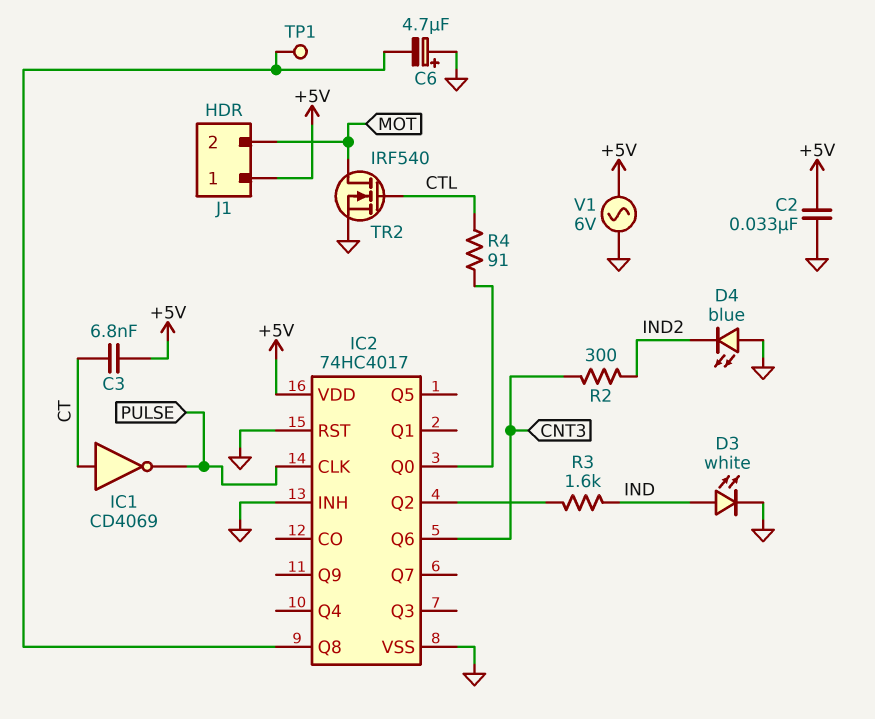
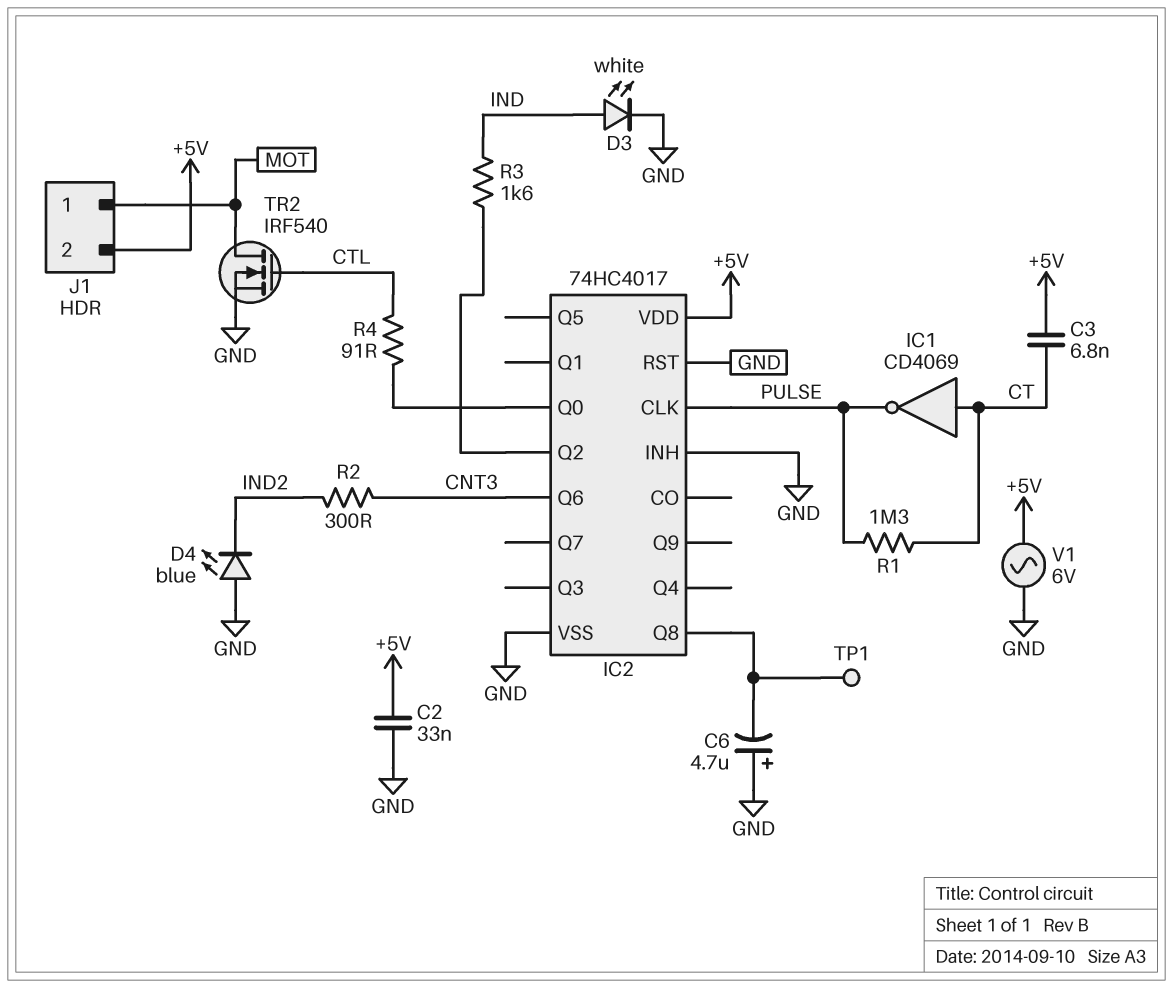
J1 pin 1: +5V -> MOT
J1 pin 2: MOT -> +5V
R1: none -> 1.3M (CT, PULSE)

